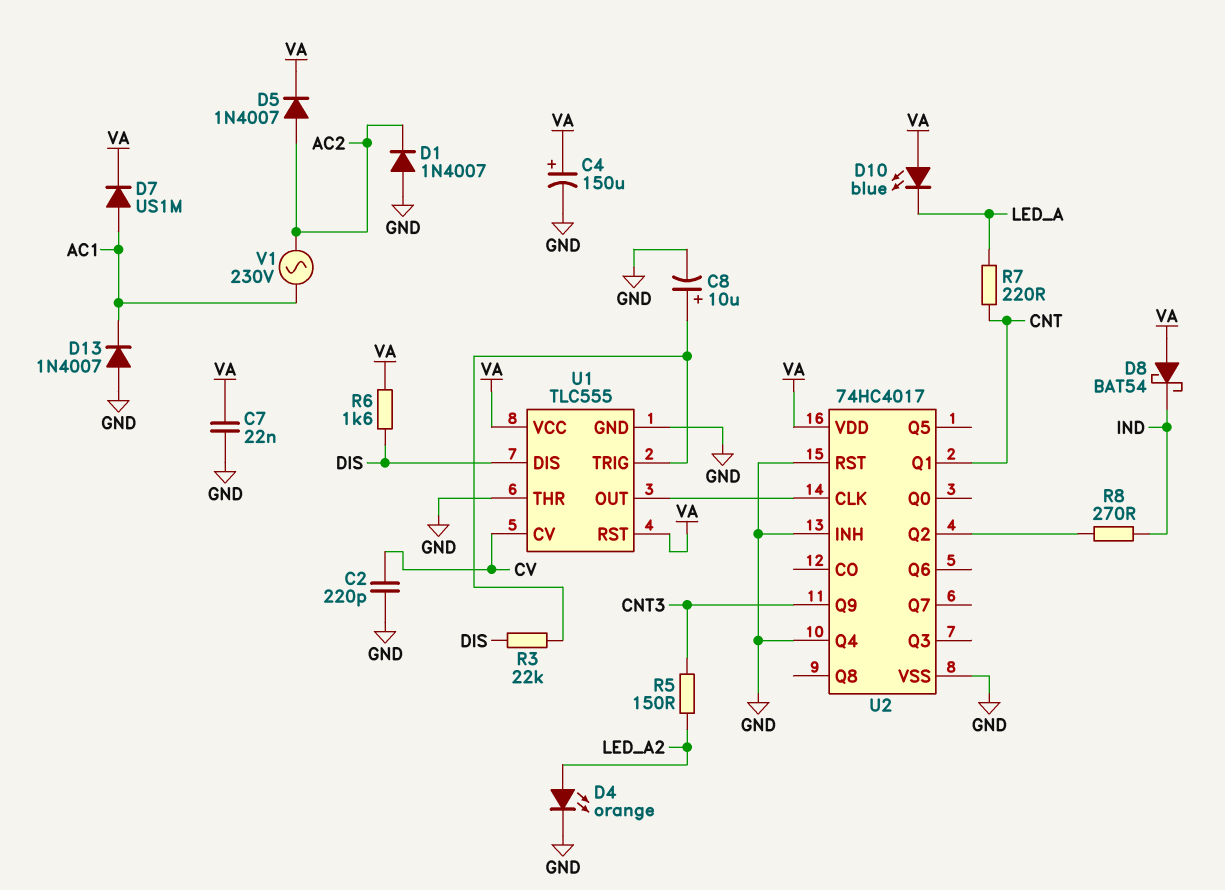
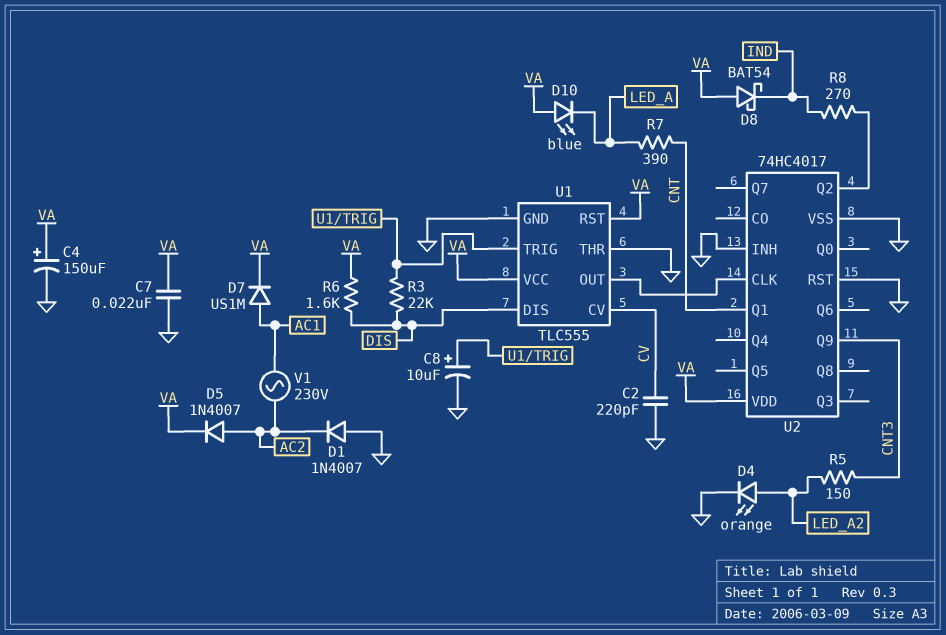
D13: diode 1N4007 (A GND, K AC1) -> none
R7: 220 (CNT, LED_A) -> 390 (CNT, LED_A)
U2 pin Q4: GND -> none

